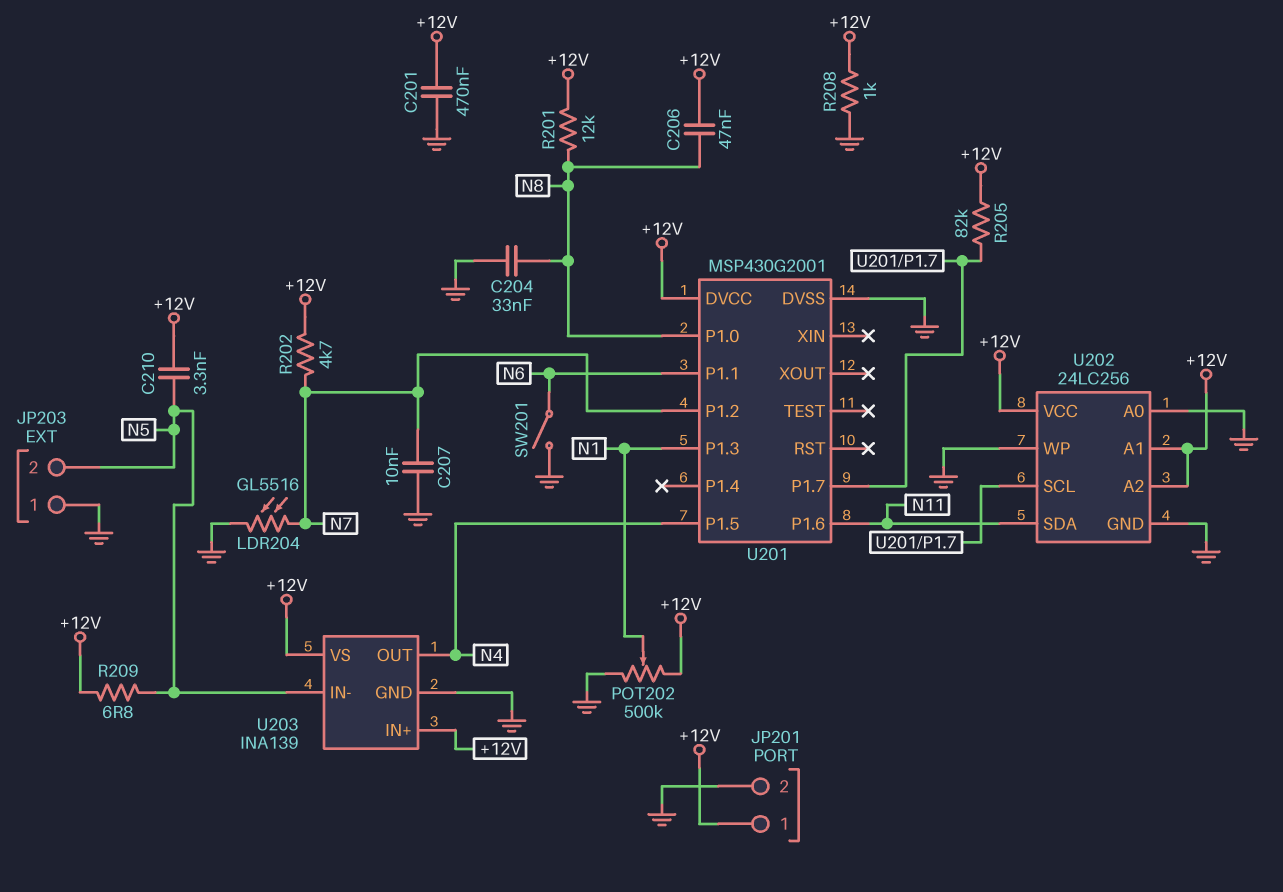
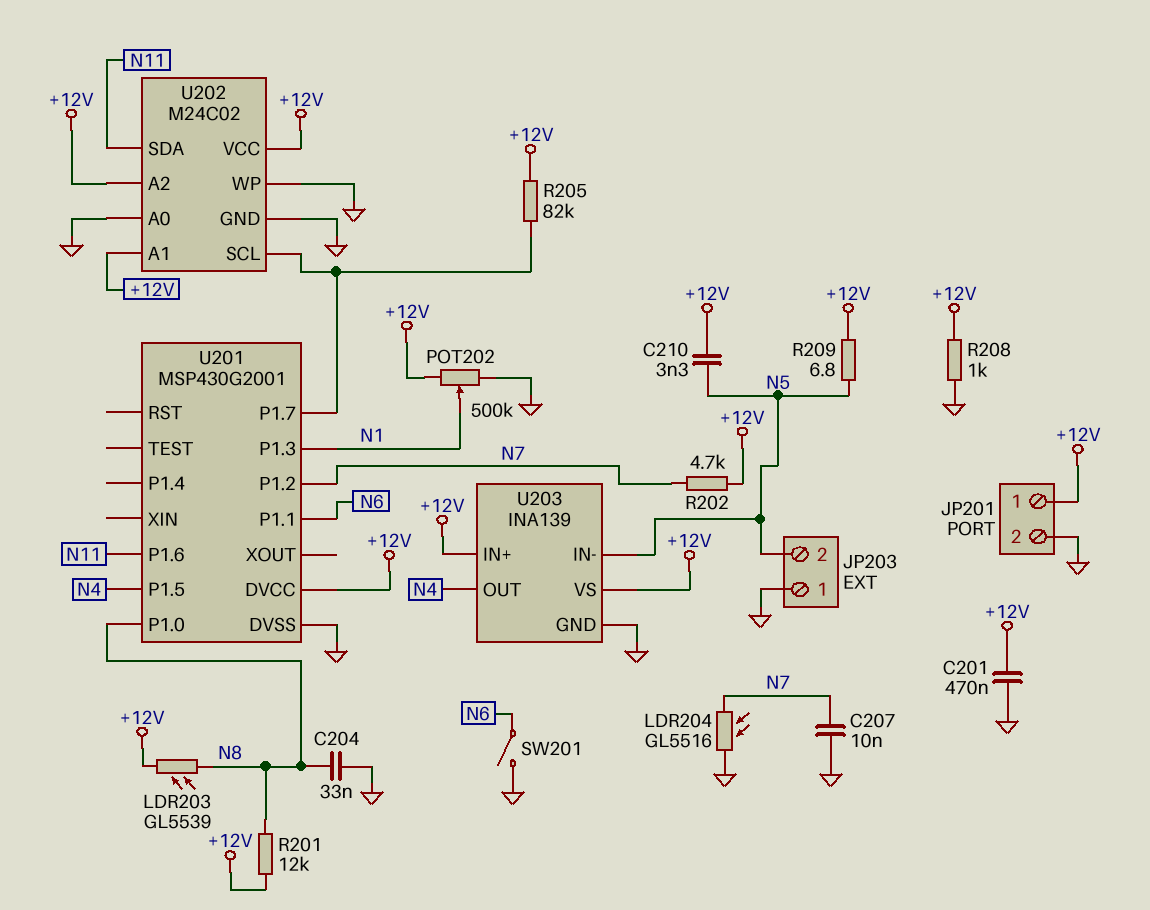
C206: 47nF (+12V, N8) -> none
LDR203: none -> GL5539 (+12V, N8)
U202: 24LC256 -> M24C02

